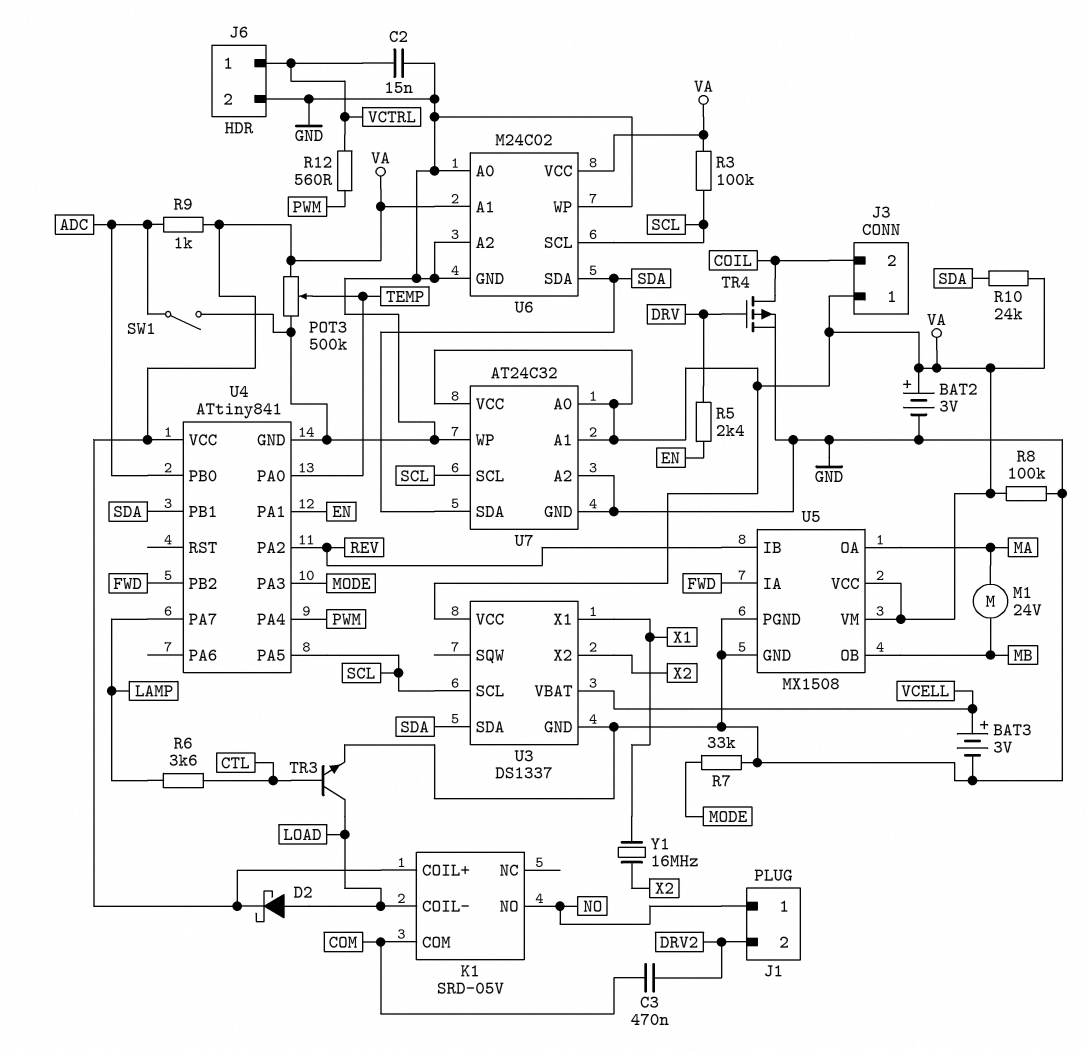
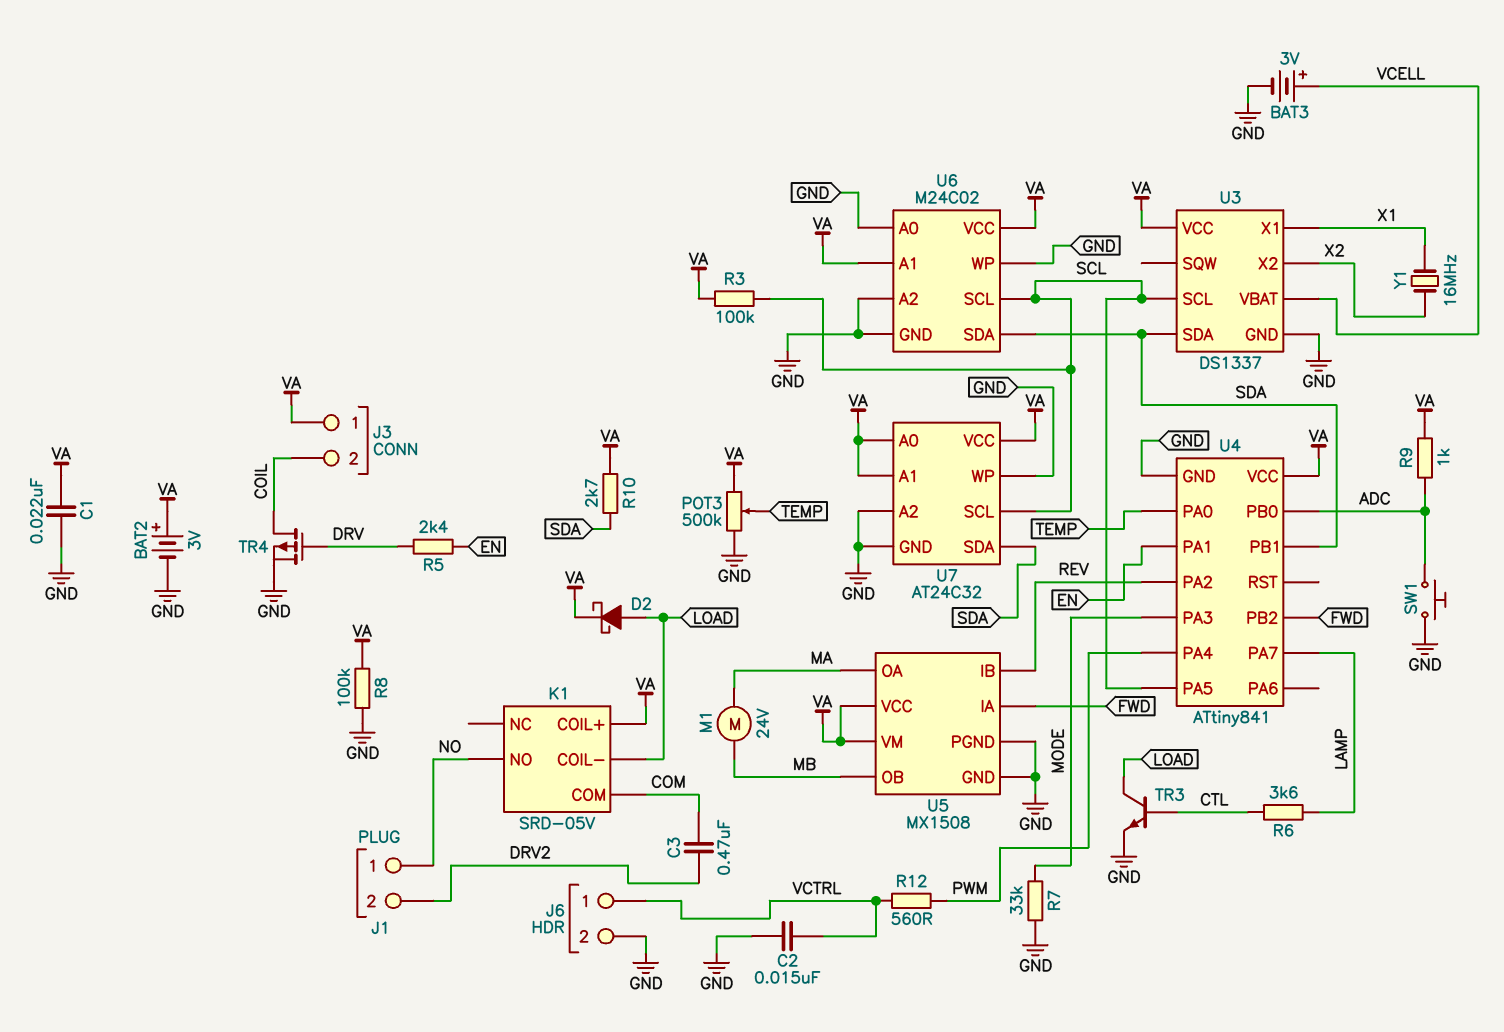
C1: none -> 22nF (GND, VA)
R10: 24k (SDA, VA) -> 2.7k (SDA, VA)
SW1: switch (ADC, GND) -> button (ADC, GND)

